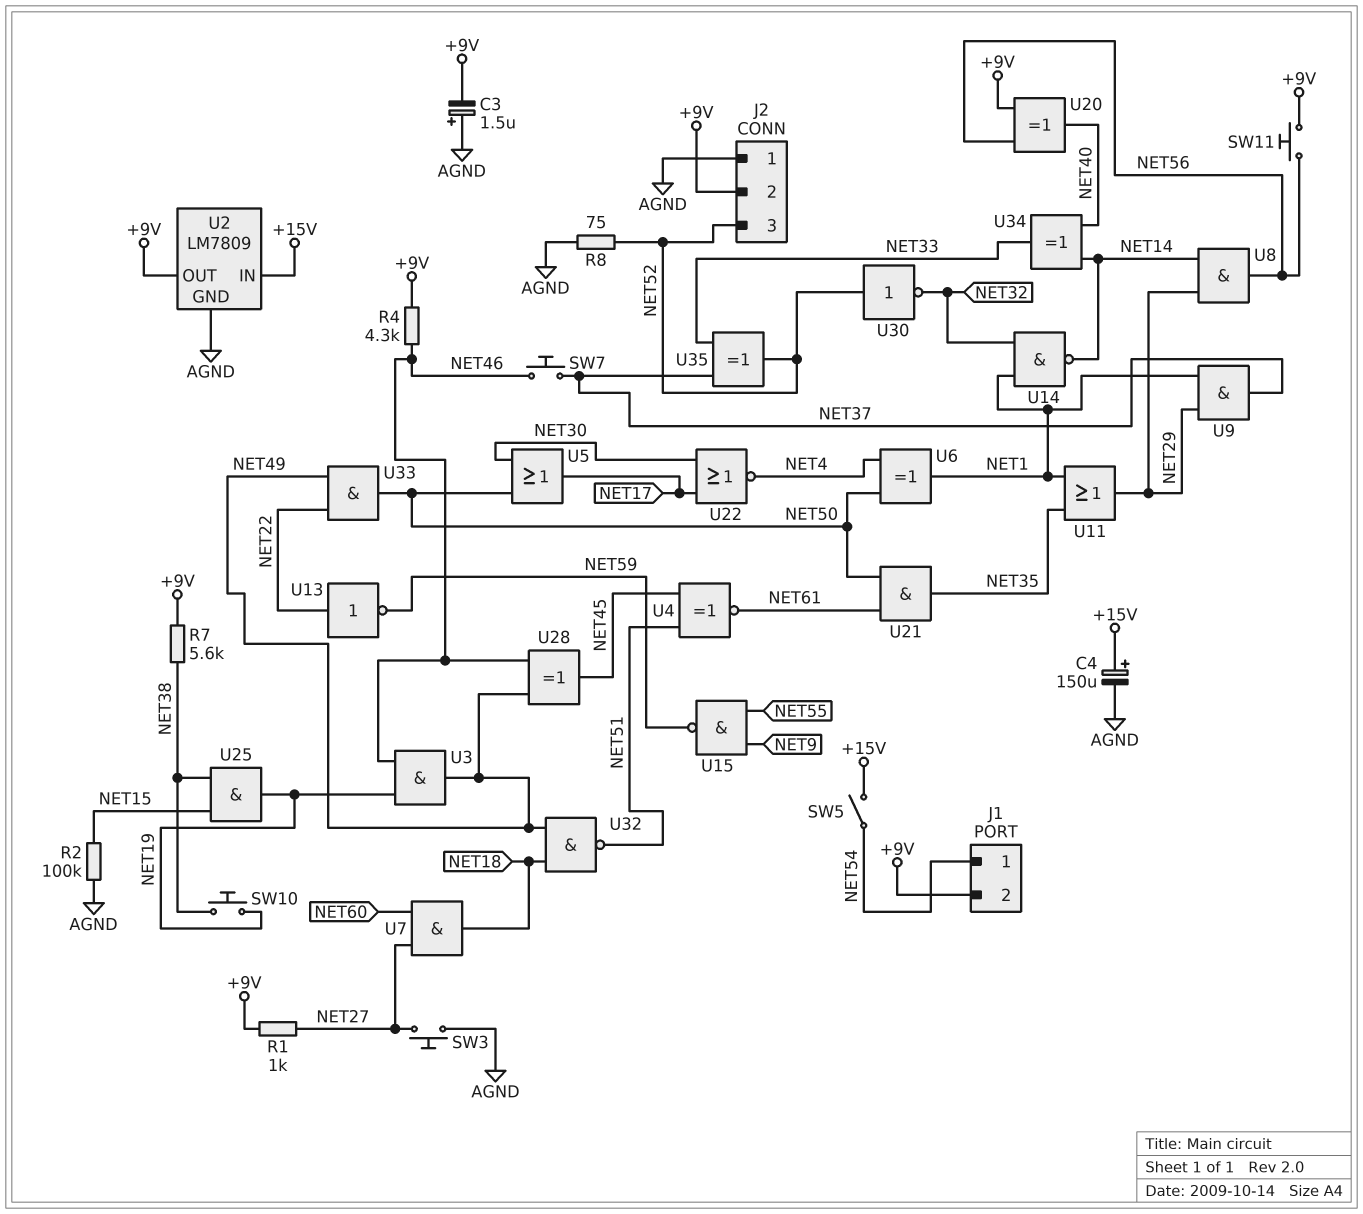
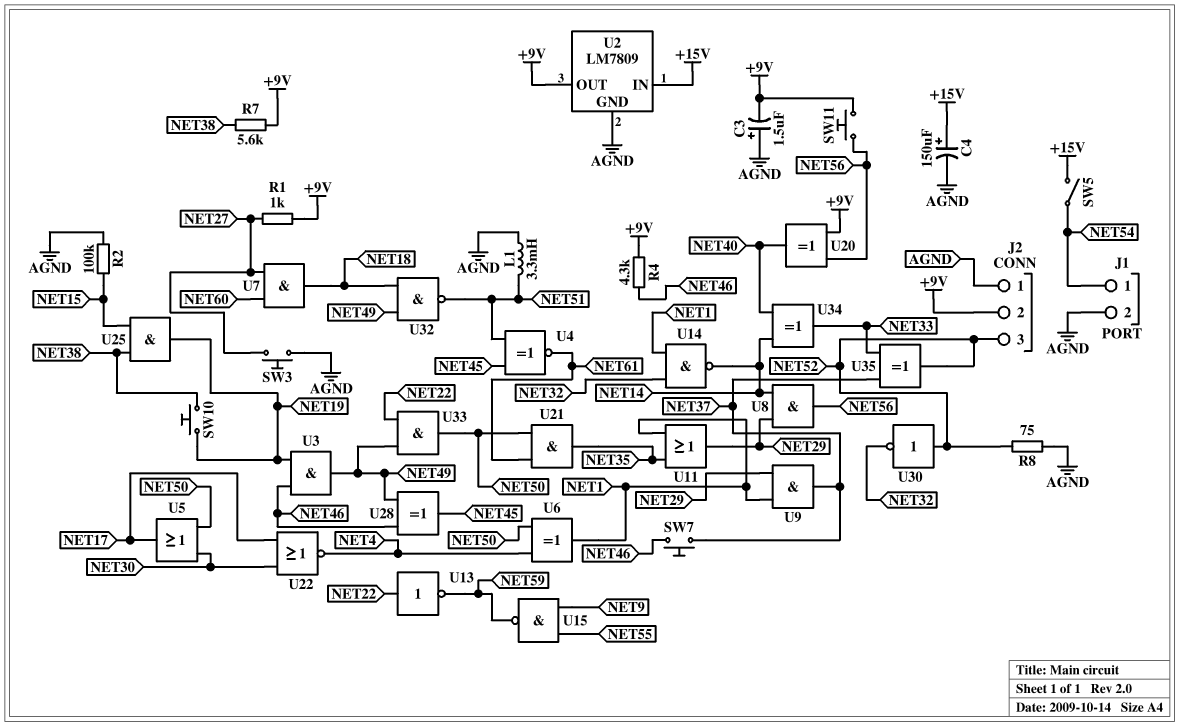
J1 pin 2: +9V -> AGND
L1: none -> 3.3mH (AGND, NET51)

